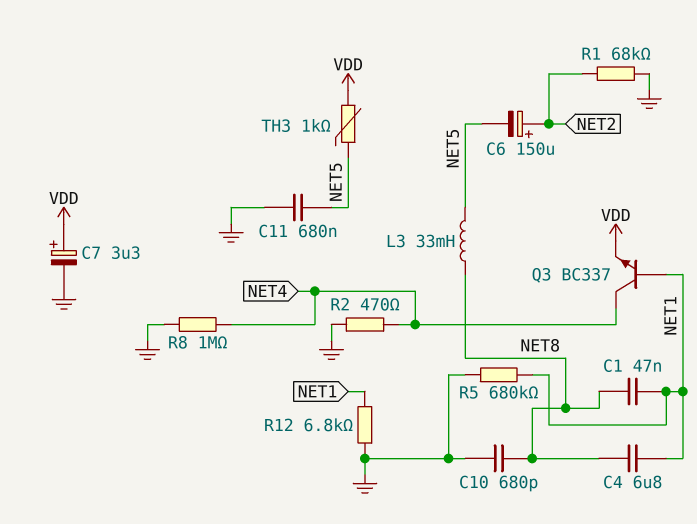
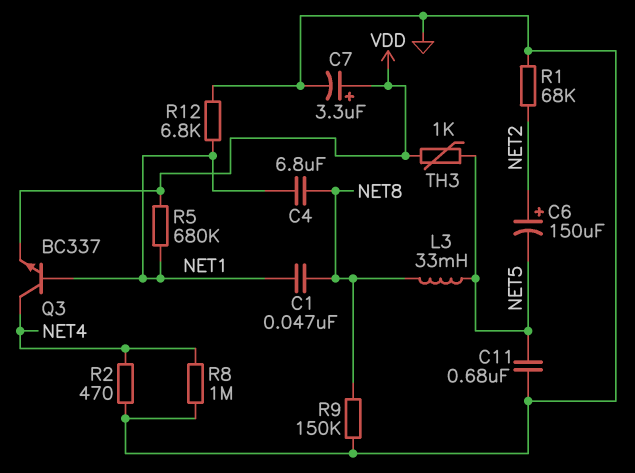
C10: 680pF (GND, NET8) -> none
R5: 680k (GND, NET1) -> 680k (NET1, VDD)
R9: none -> 150k (GND, NET8)

